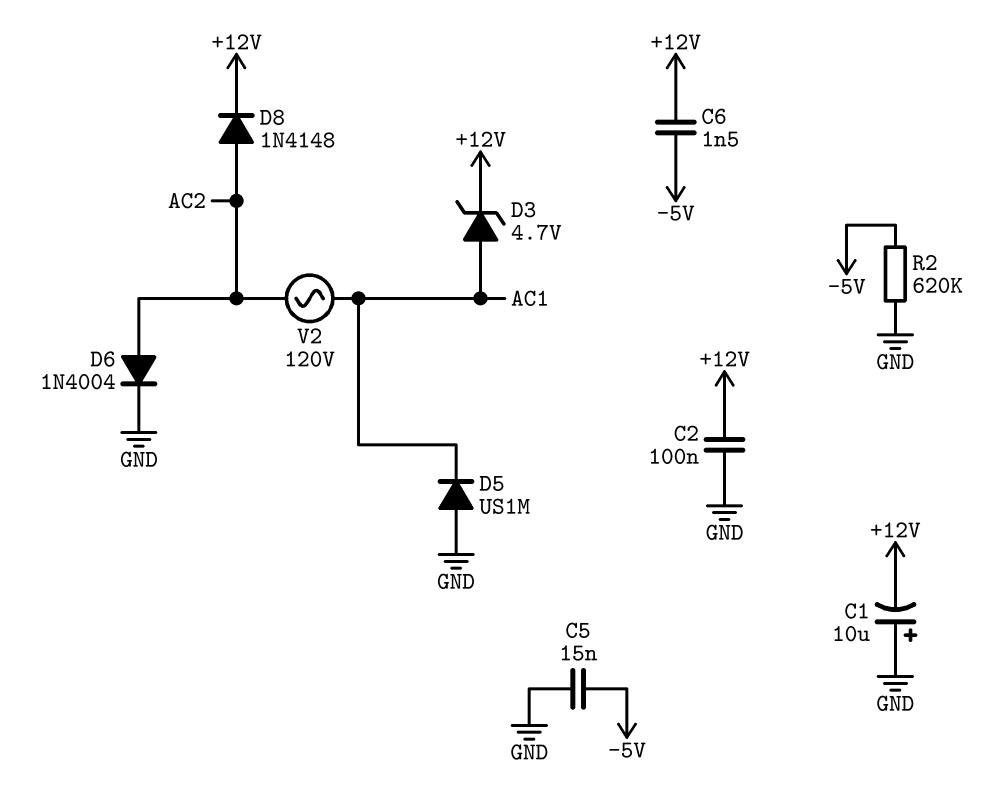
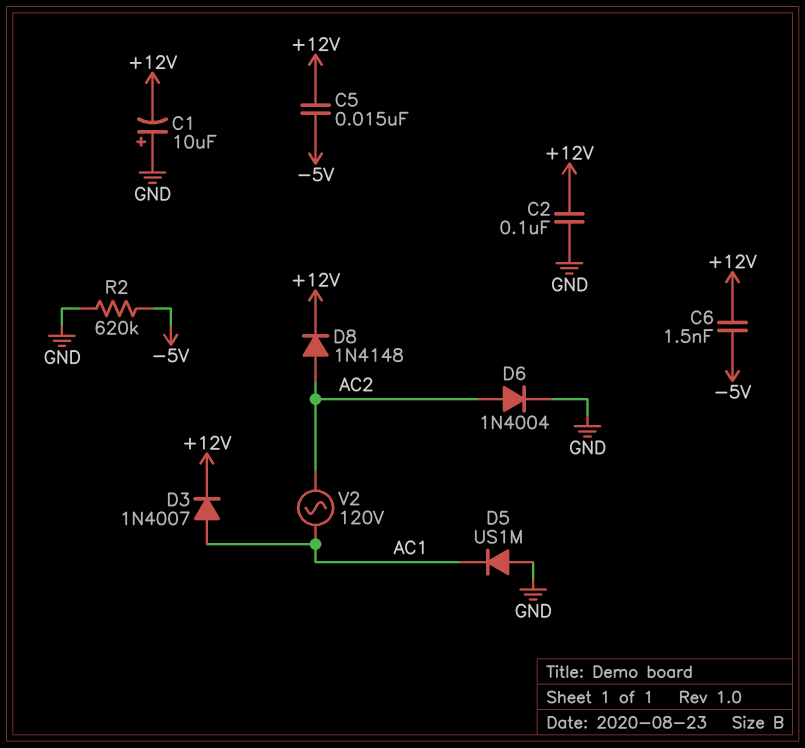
C5: 15nF (-5V, GND) -> 15nF (+12V, -5V)
D3: zener 4.7V (A AC1, K +12V) -> diode 1N4007 (A AC1, K +12V)

